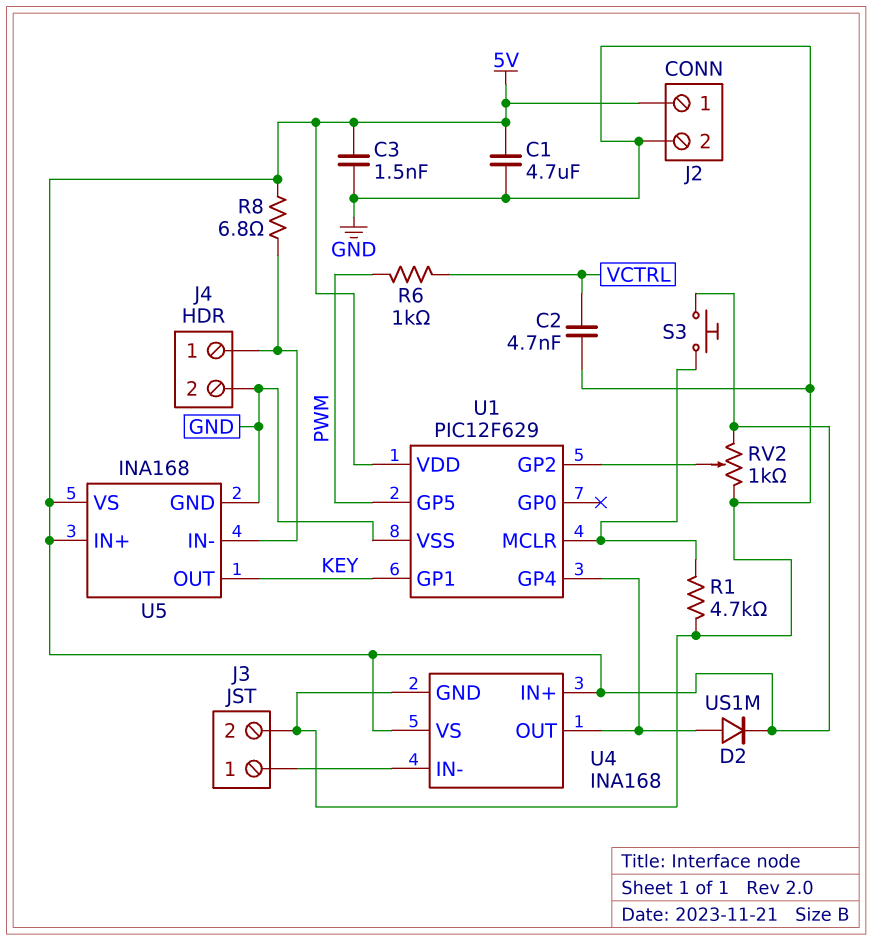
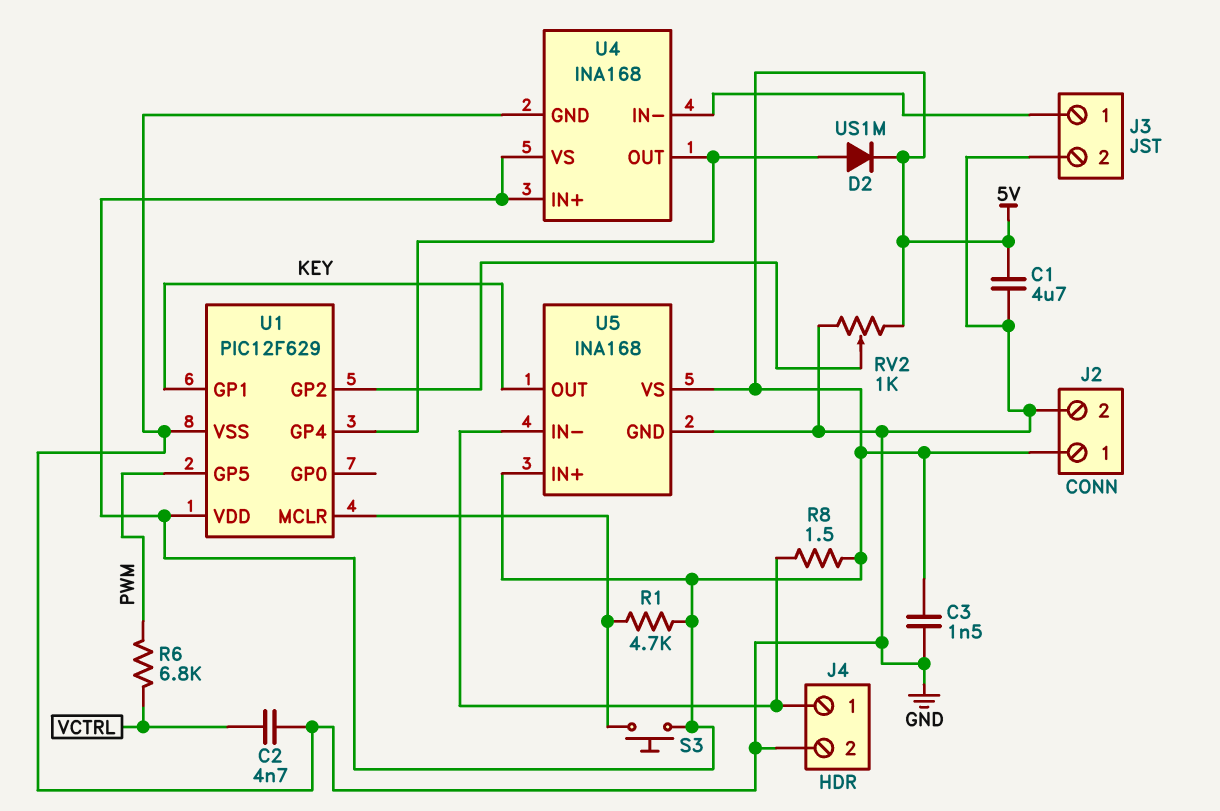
R1: 4.7k (GND, U1/MCLR) -> 4.7k (5V, U1/MCLR)
R6: 1k (PWM, VCTRL) -> 6.8k (PWM, VCTRL)
R8: 6.8 (5V, J4/1) -> 1.5 (5V, J4/1)

